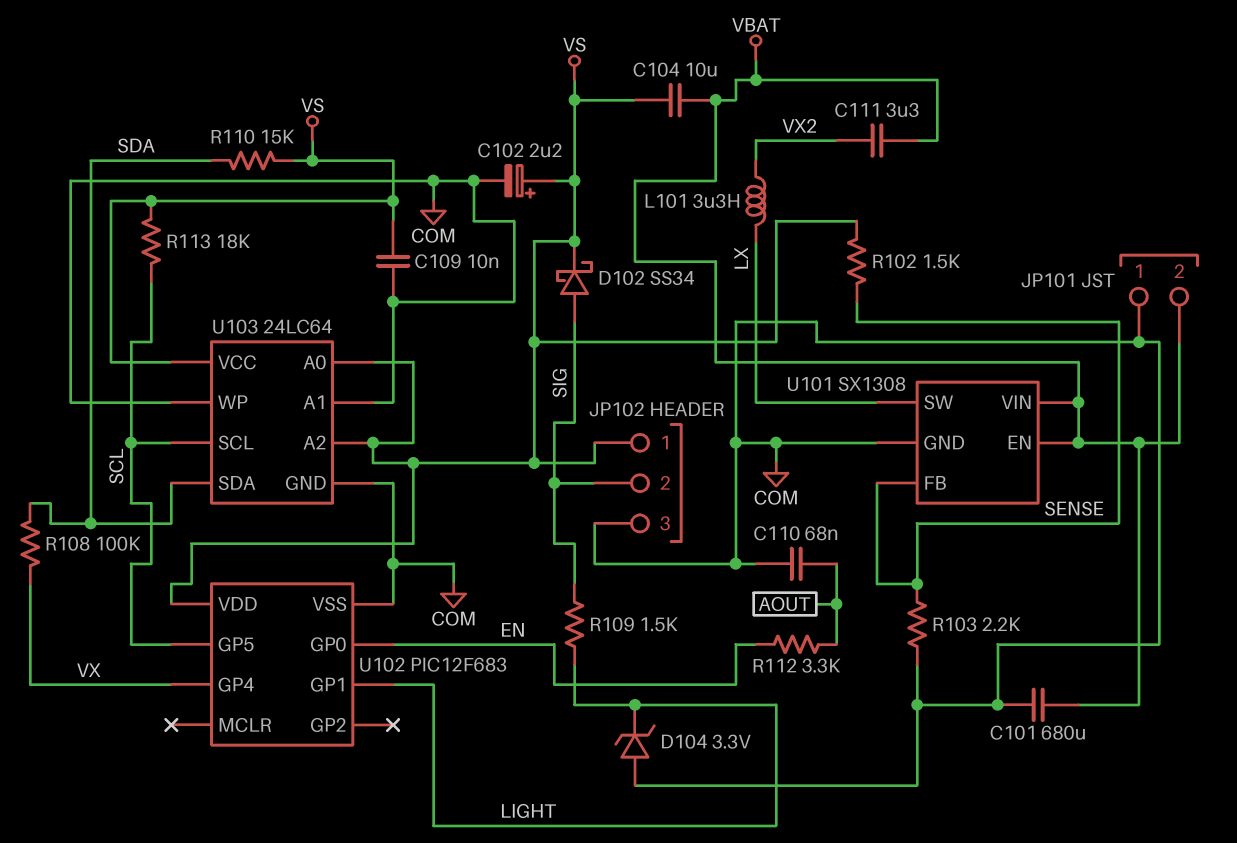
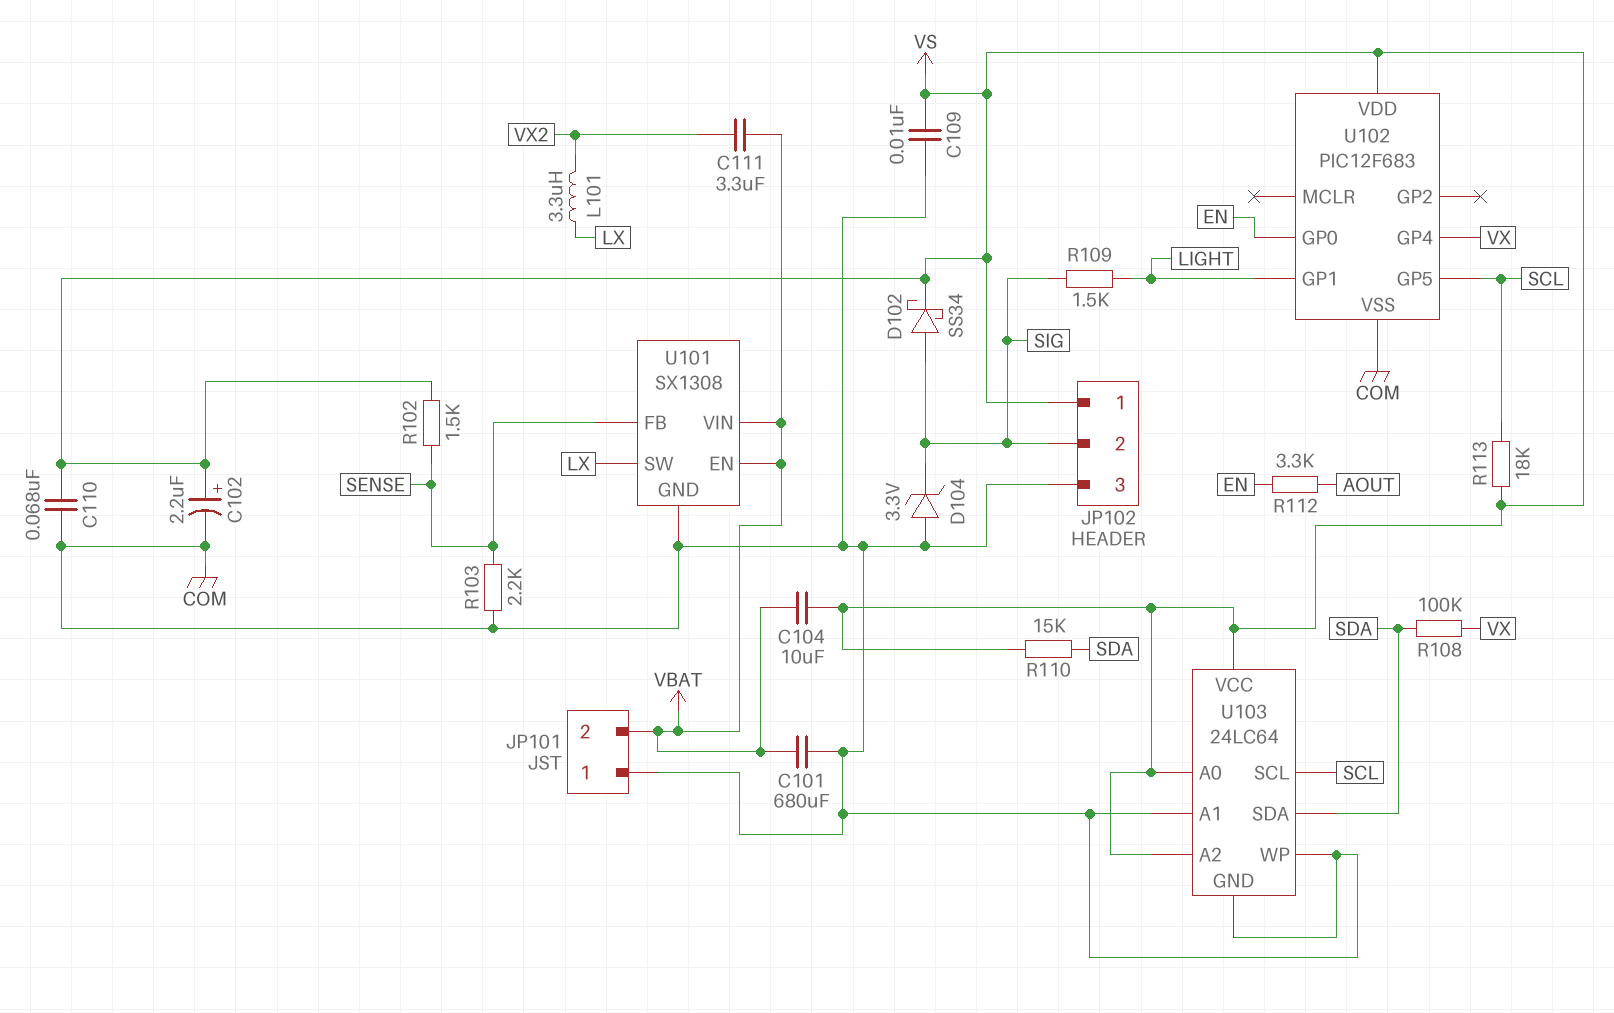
C110: 68nF (AOUT, COM) -> 68nF (COM, VS)
D104: zener 3.3V (A COM, K LIGHT) -> zener 3.3V (A COM, K SIG)

